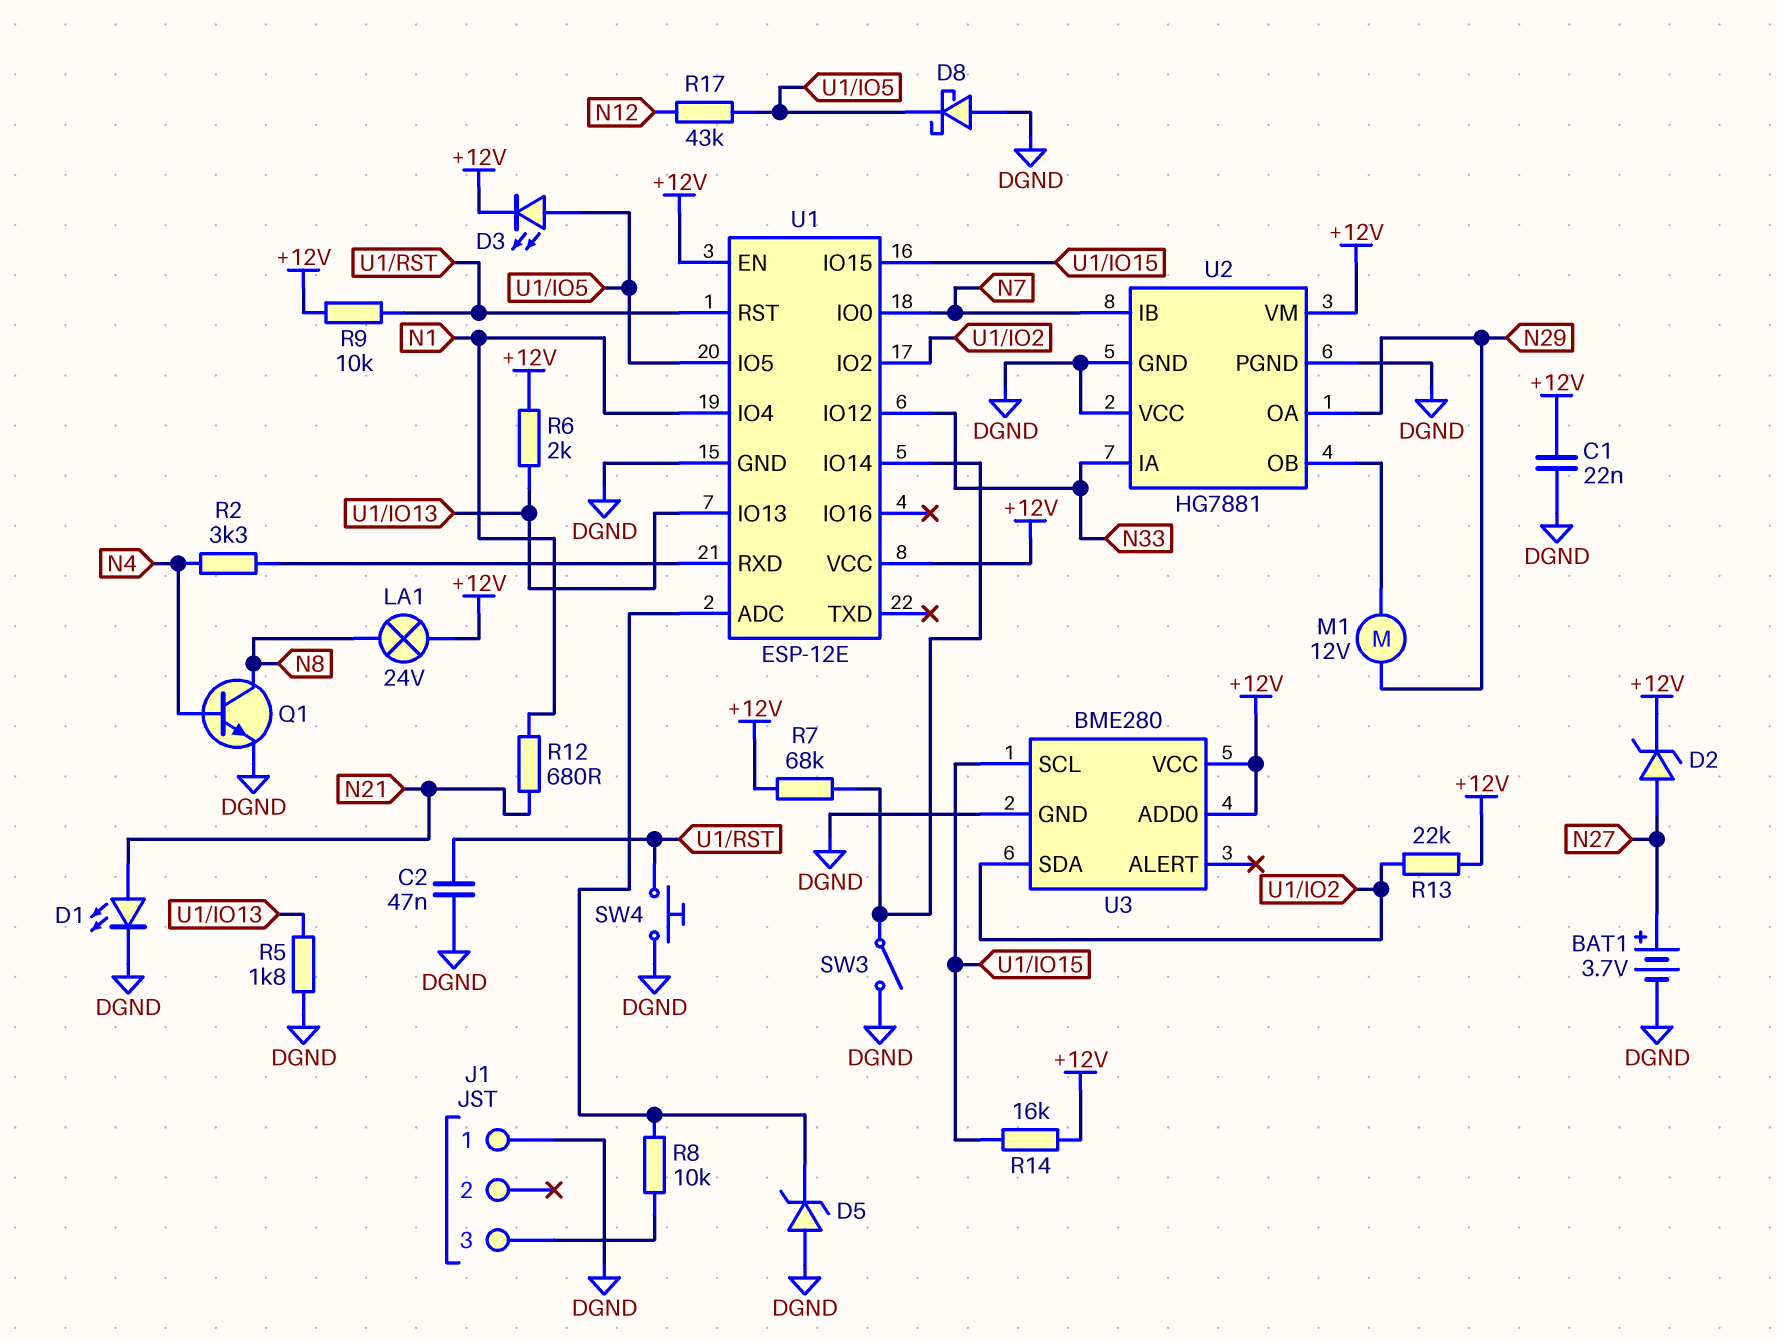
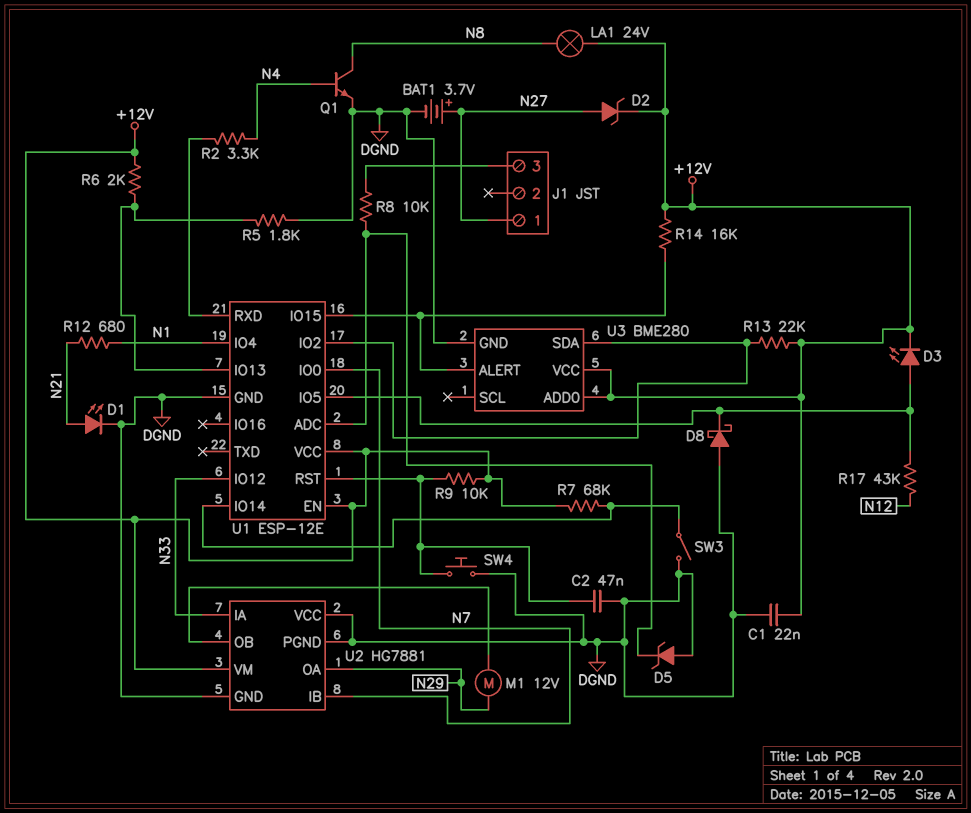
J1 pin 1: DGND -> N27
U3 pin ALERT: none -> U1/IO15
U3 pin SCL: U1/IO15 -> none

